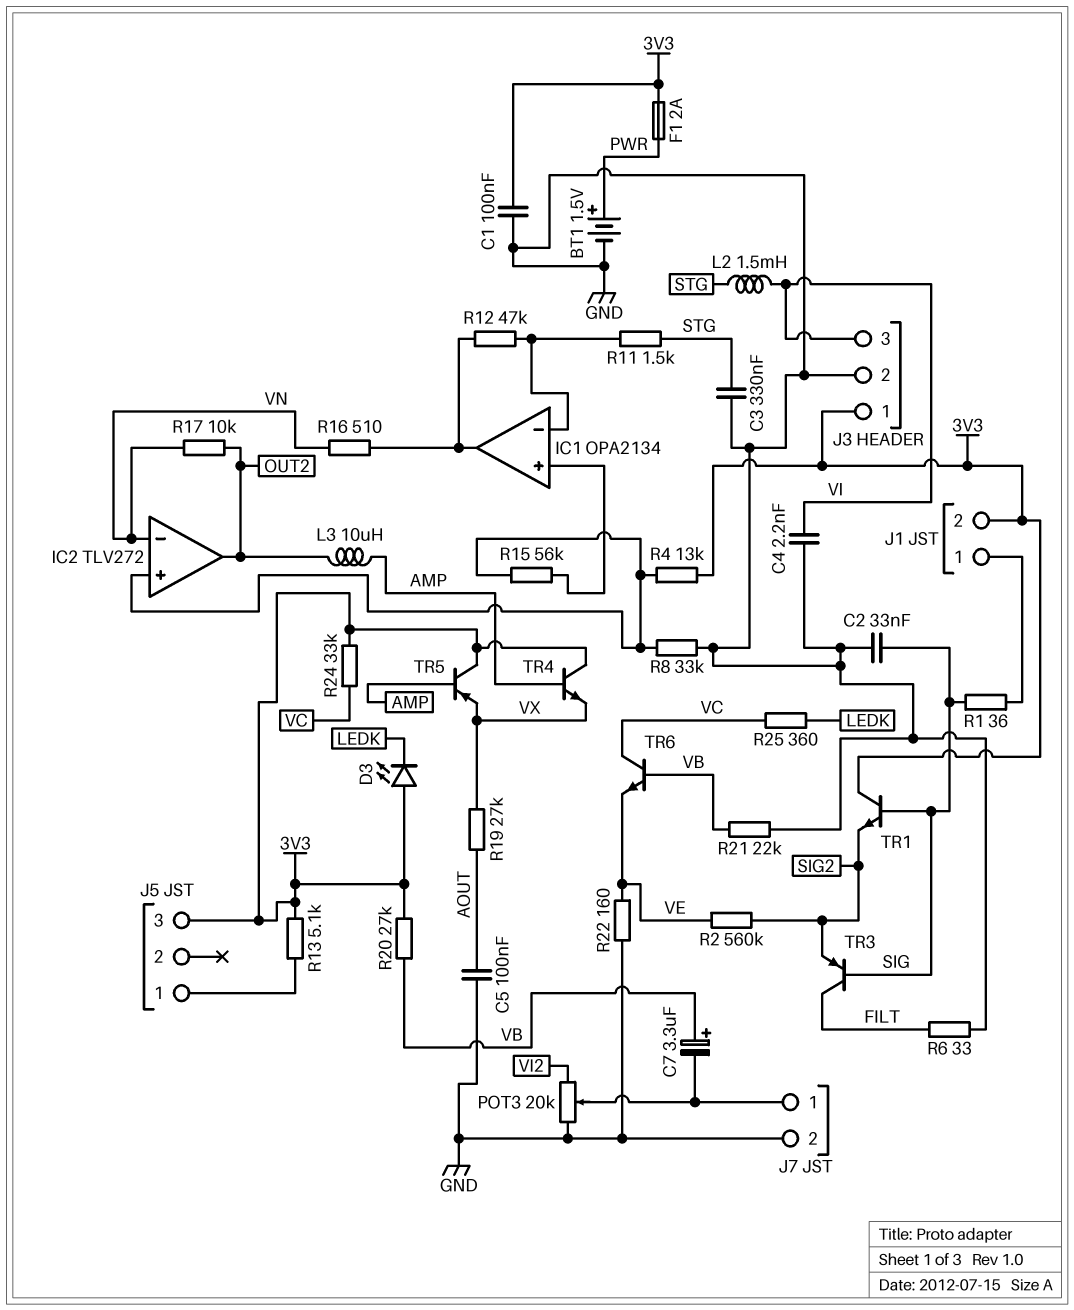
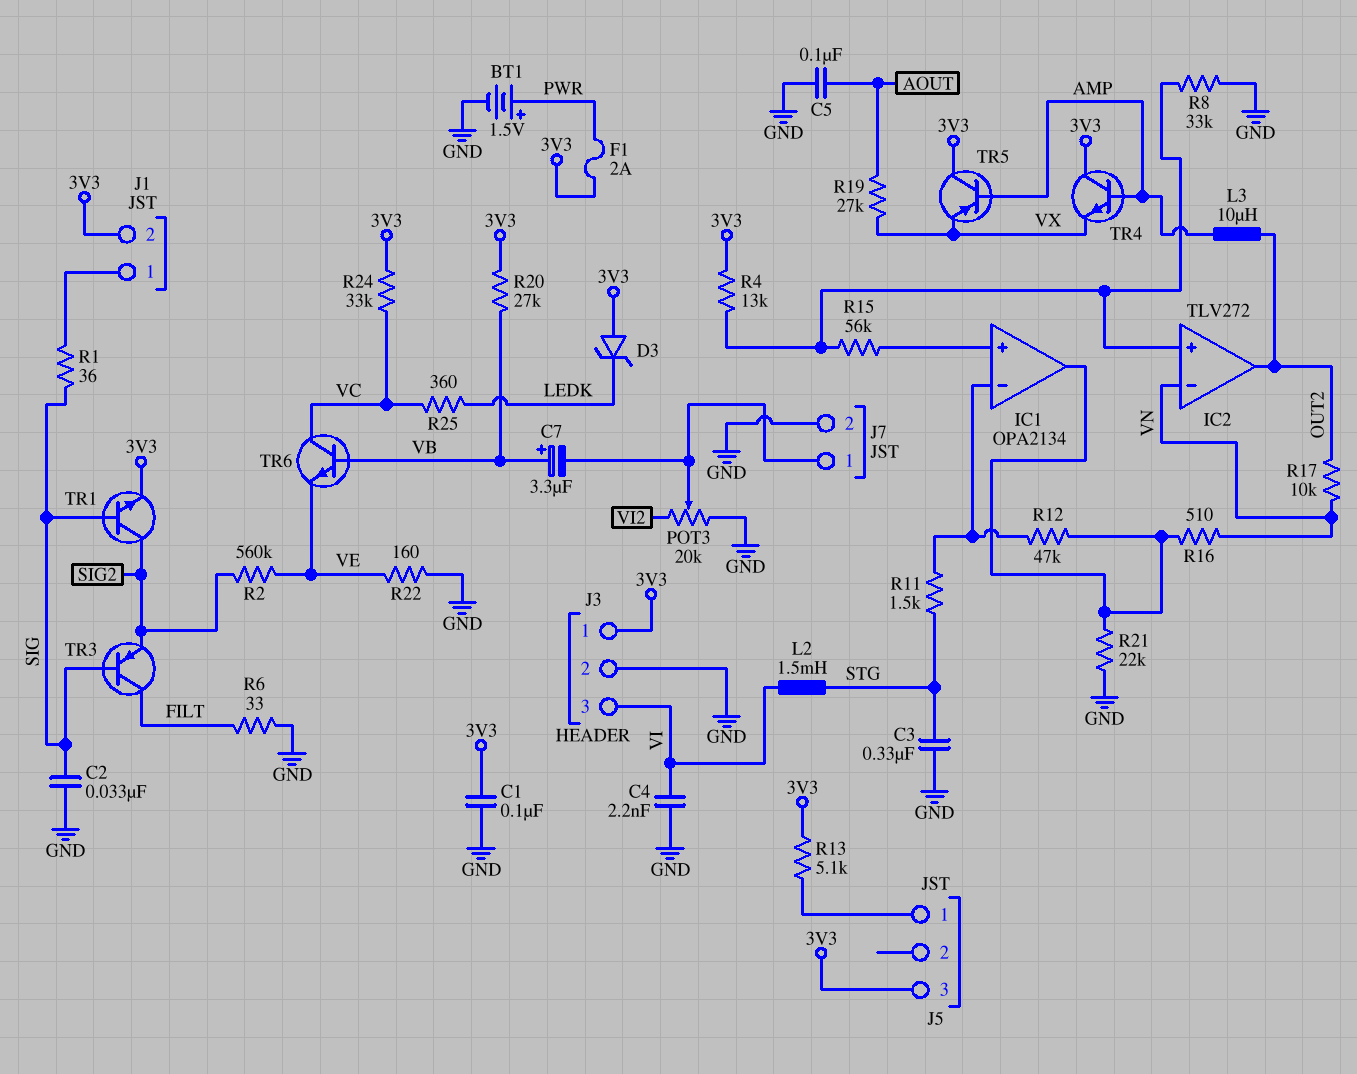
D3: LED (A 3V3, K LEDK) -> zener (A 3V3, K LEDK)
R21: 22k (GND, VB) -> 22k (GND, IC1/out)
TR1: NPN (B SIG, C 3V3, E SIG2) -> NPN (B SIG, C SIG2, E 3V3)

